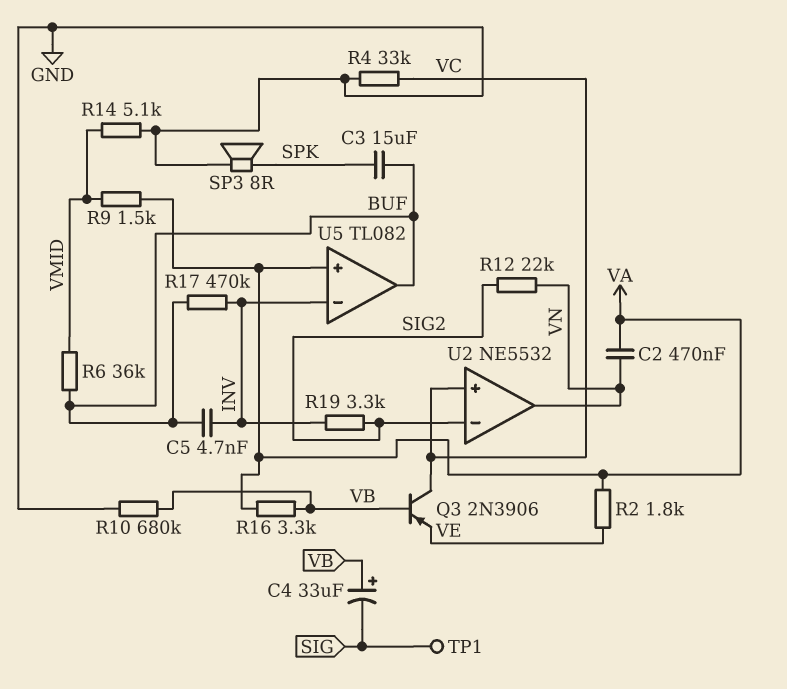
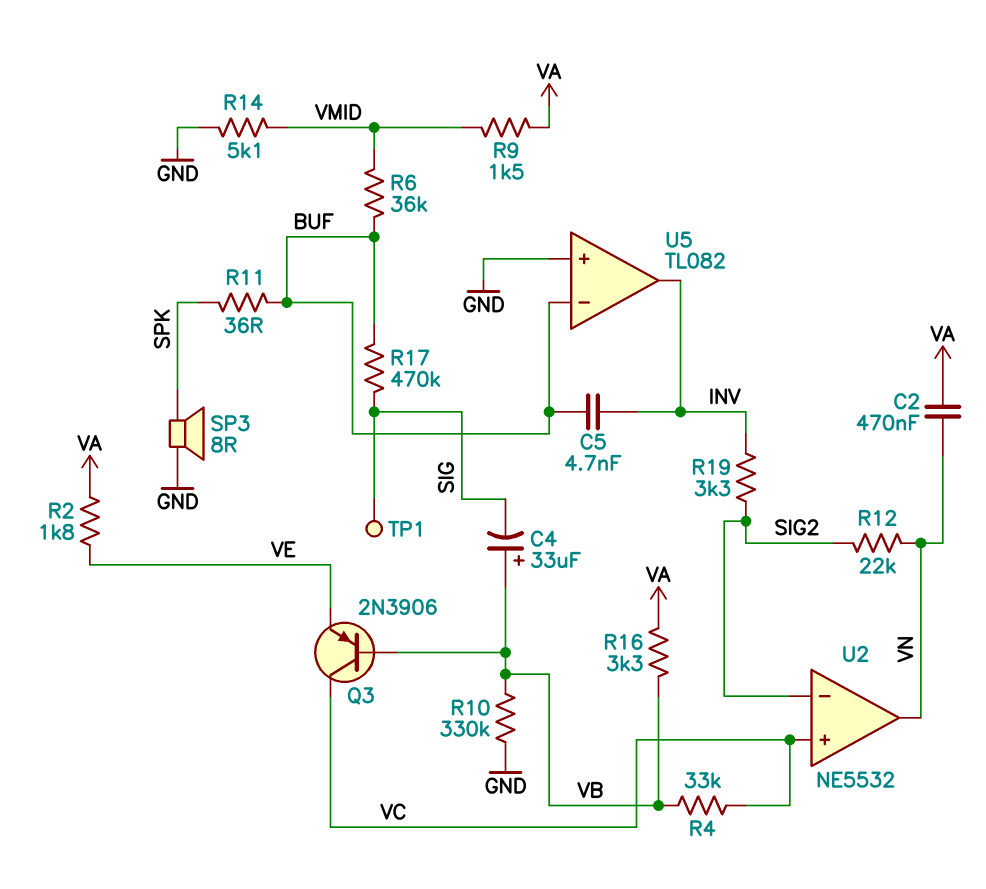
C3: 15uF (BUF, SPK) -> none
R4: 33k (GND, VC) -> 33k (VB, VC)
R10: 680k (GND, VB) -> 330k (GND, VB)
R11: none -> 36 (BUF, SPK)
R17: 470k (BUF, INV) -> 470k (BUF, SIG)
U5 pin in+: VA -> GND
U5 pin in-: INV -> BUF
U5 pin out: BUF -> INV

